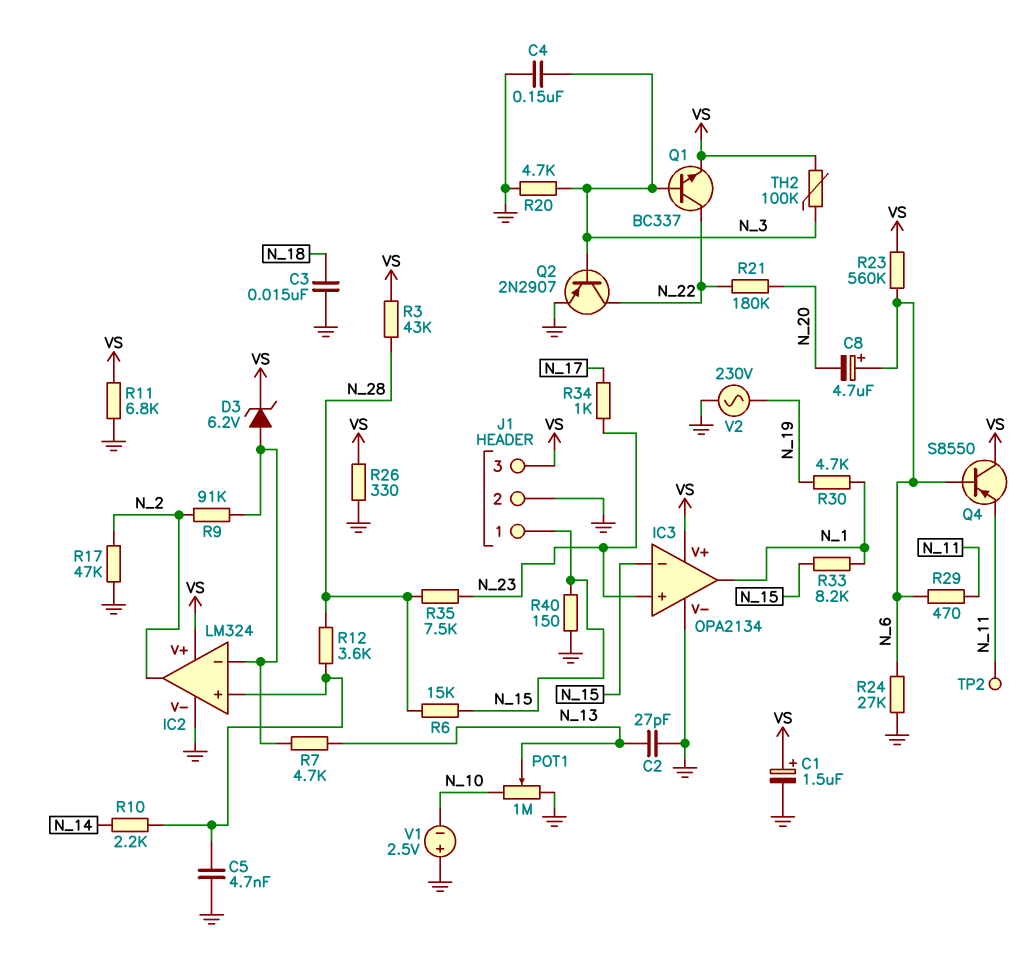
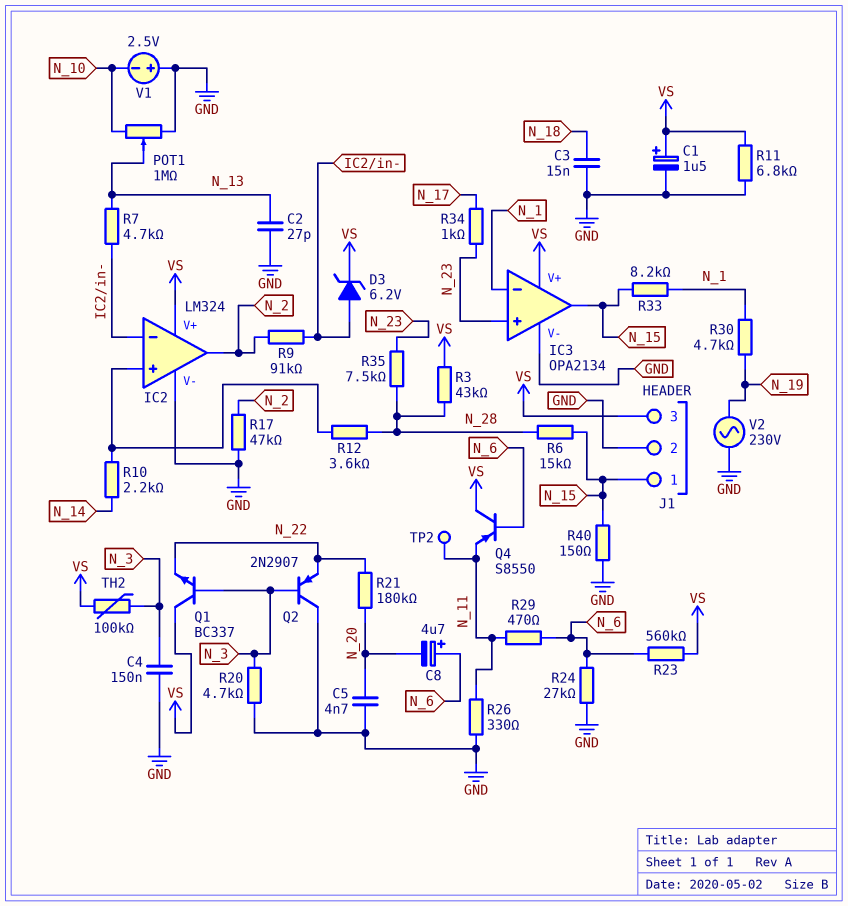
C5: 4.7nF (GND, IC2/in+) -> 4.7nF (GND, N_20)
IC3 pin in-: N_15 -> N_1
IC3 pin out: N_1 -> N_15
Q1: NPN BC337 (B N_3, C N_22, E VS) -> NPN BC337 (B N_3, C VS, E N_22)
Q2: PNP 2N2907 (B N_3, C N_22, E GND) -> PNP 2N2907 (B N_3, C GND, E N_22)
R26: 330 (GND, VS) -> 330 (GND, N_11)

